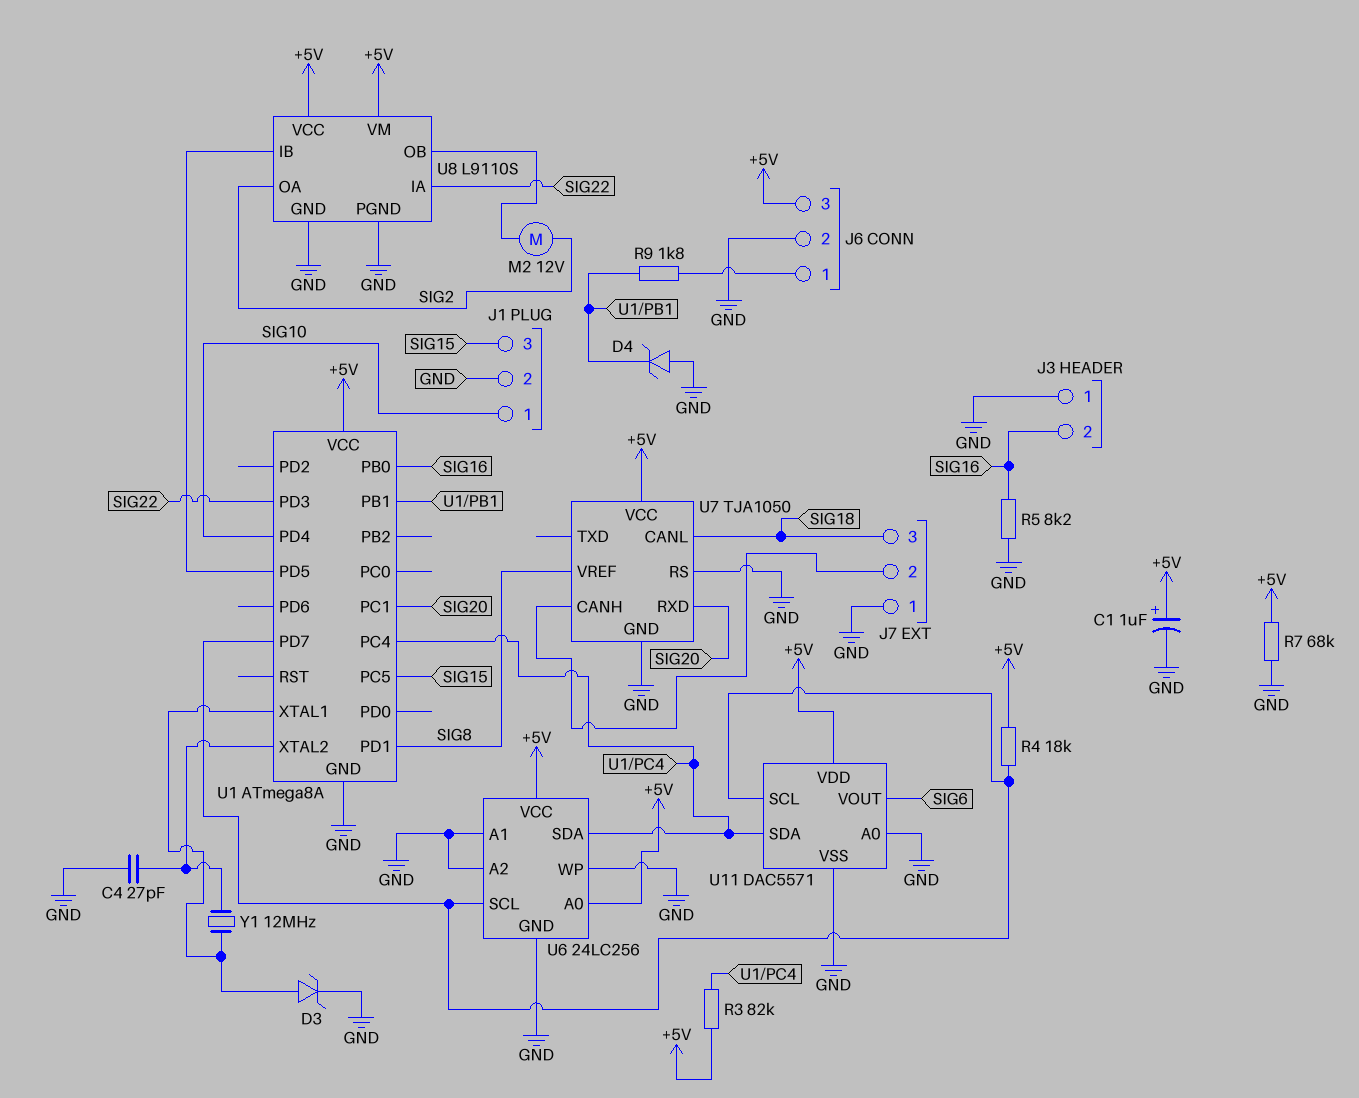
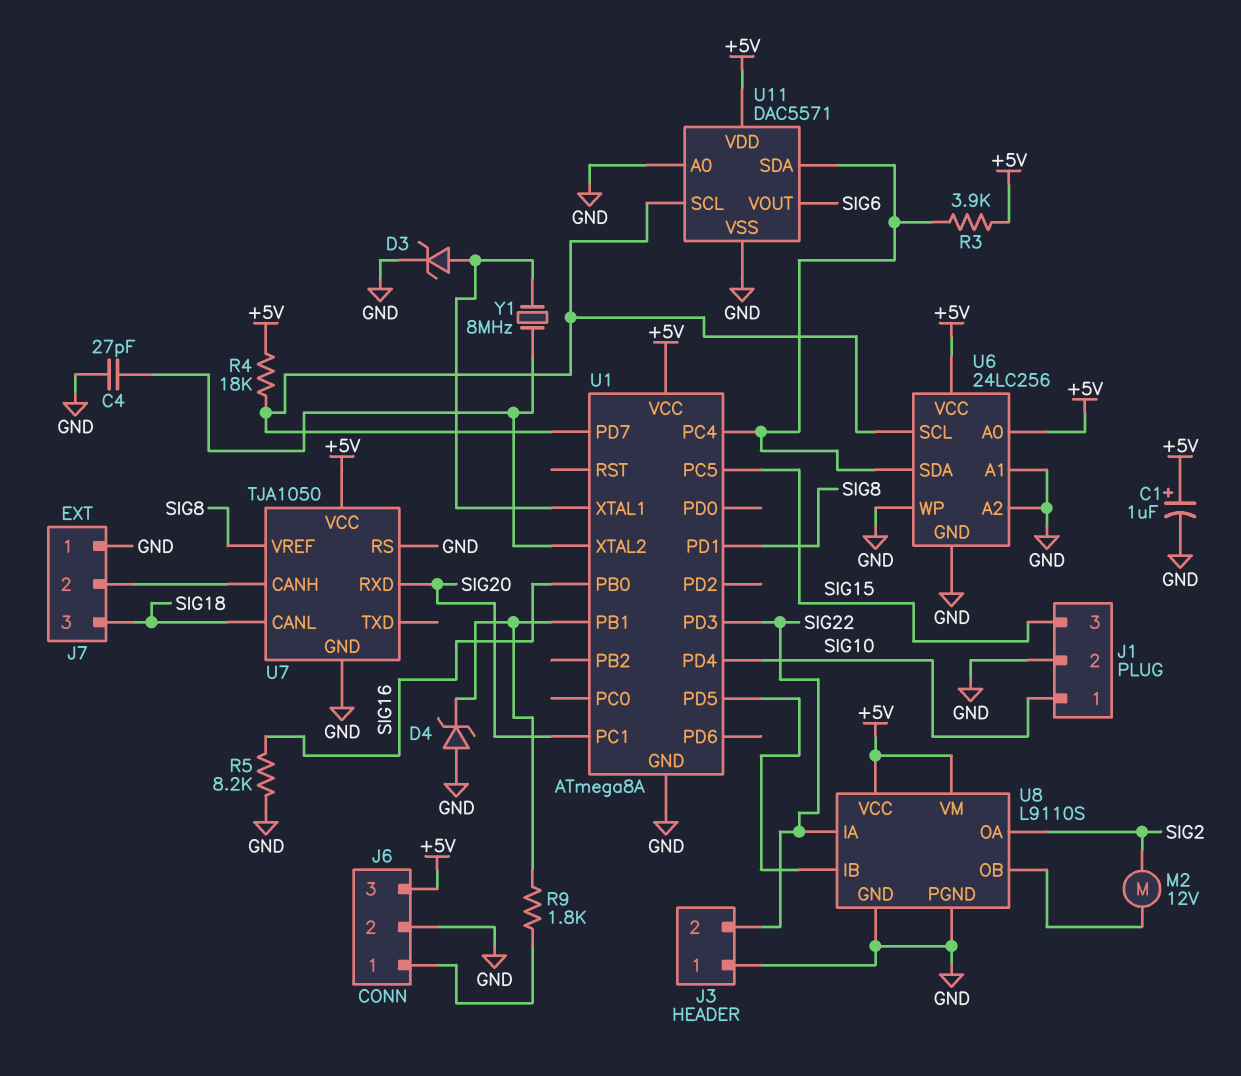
J3 pin 2: SIG16 -> SIG22
R3: 82k (+5V, U1/PC4) -> 3.9k (+5V, U1/PC4)
R7: 68k (+5V, GND) -> none
Y1: 12MHz (U1/XTAL1, U1/XTAL2) -> 8MHz (U1/XTAL1, U1/XTAL2)

